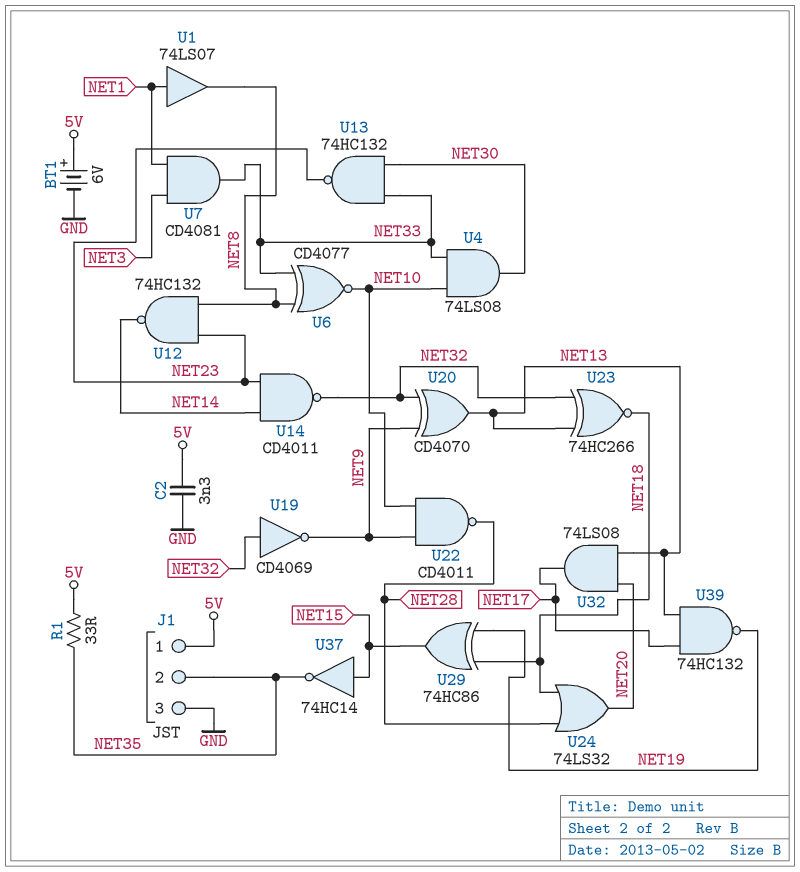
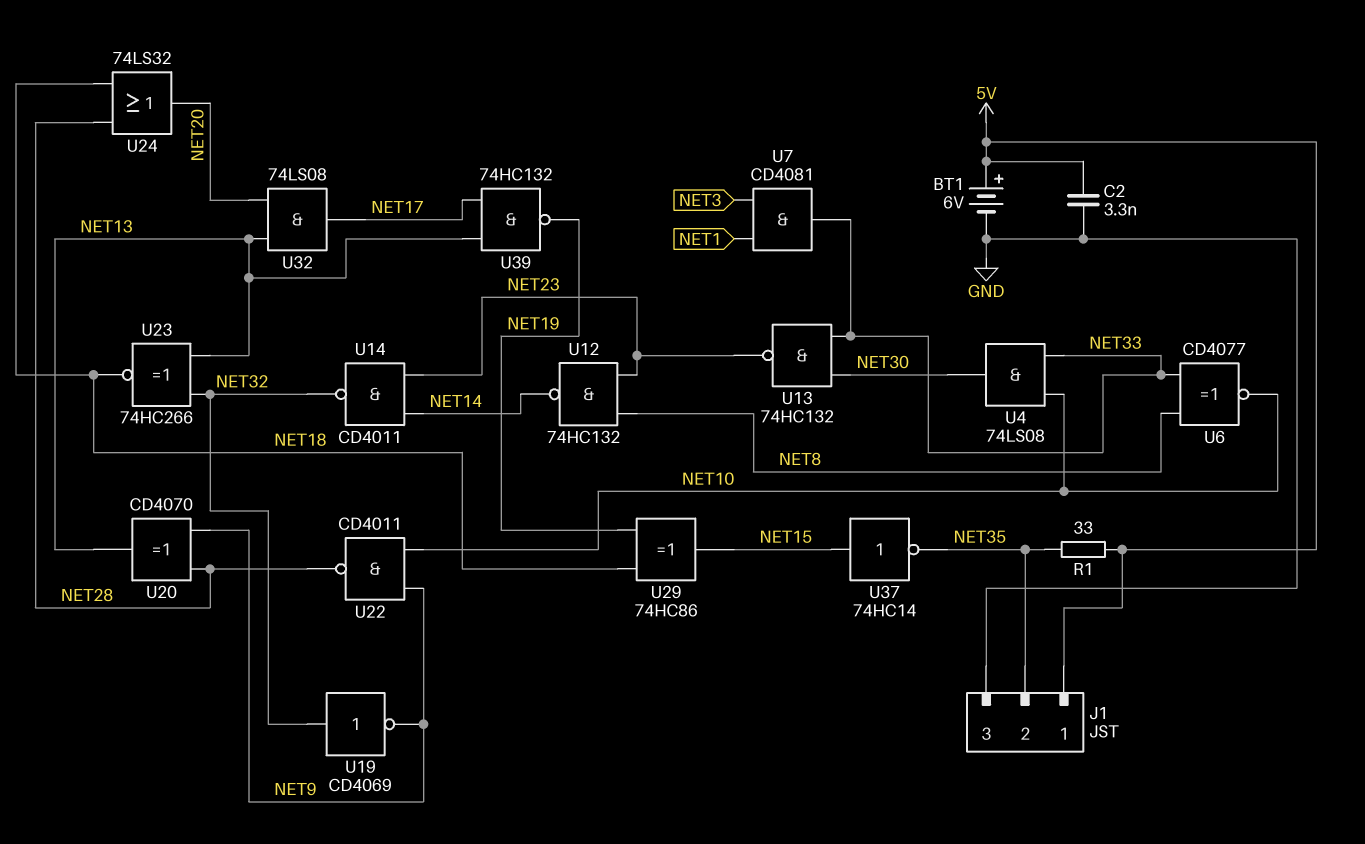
U1: buffer 74LS07 (in NET1, out NET8) -> none
U20: XOR CD4070 (in NET9, in NET32, out NET13) -> XOR CD4070 (in NET9, in NET28, out NET13)

